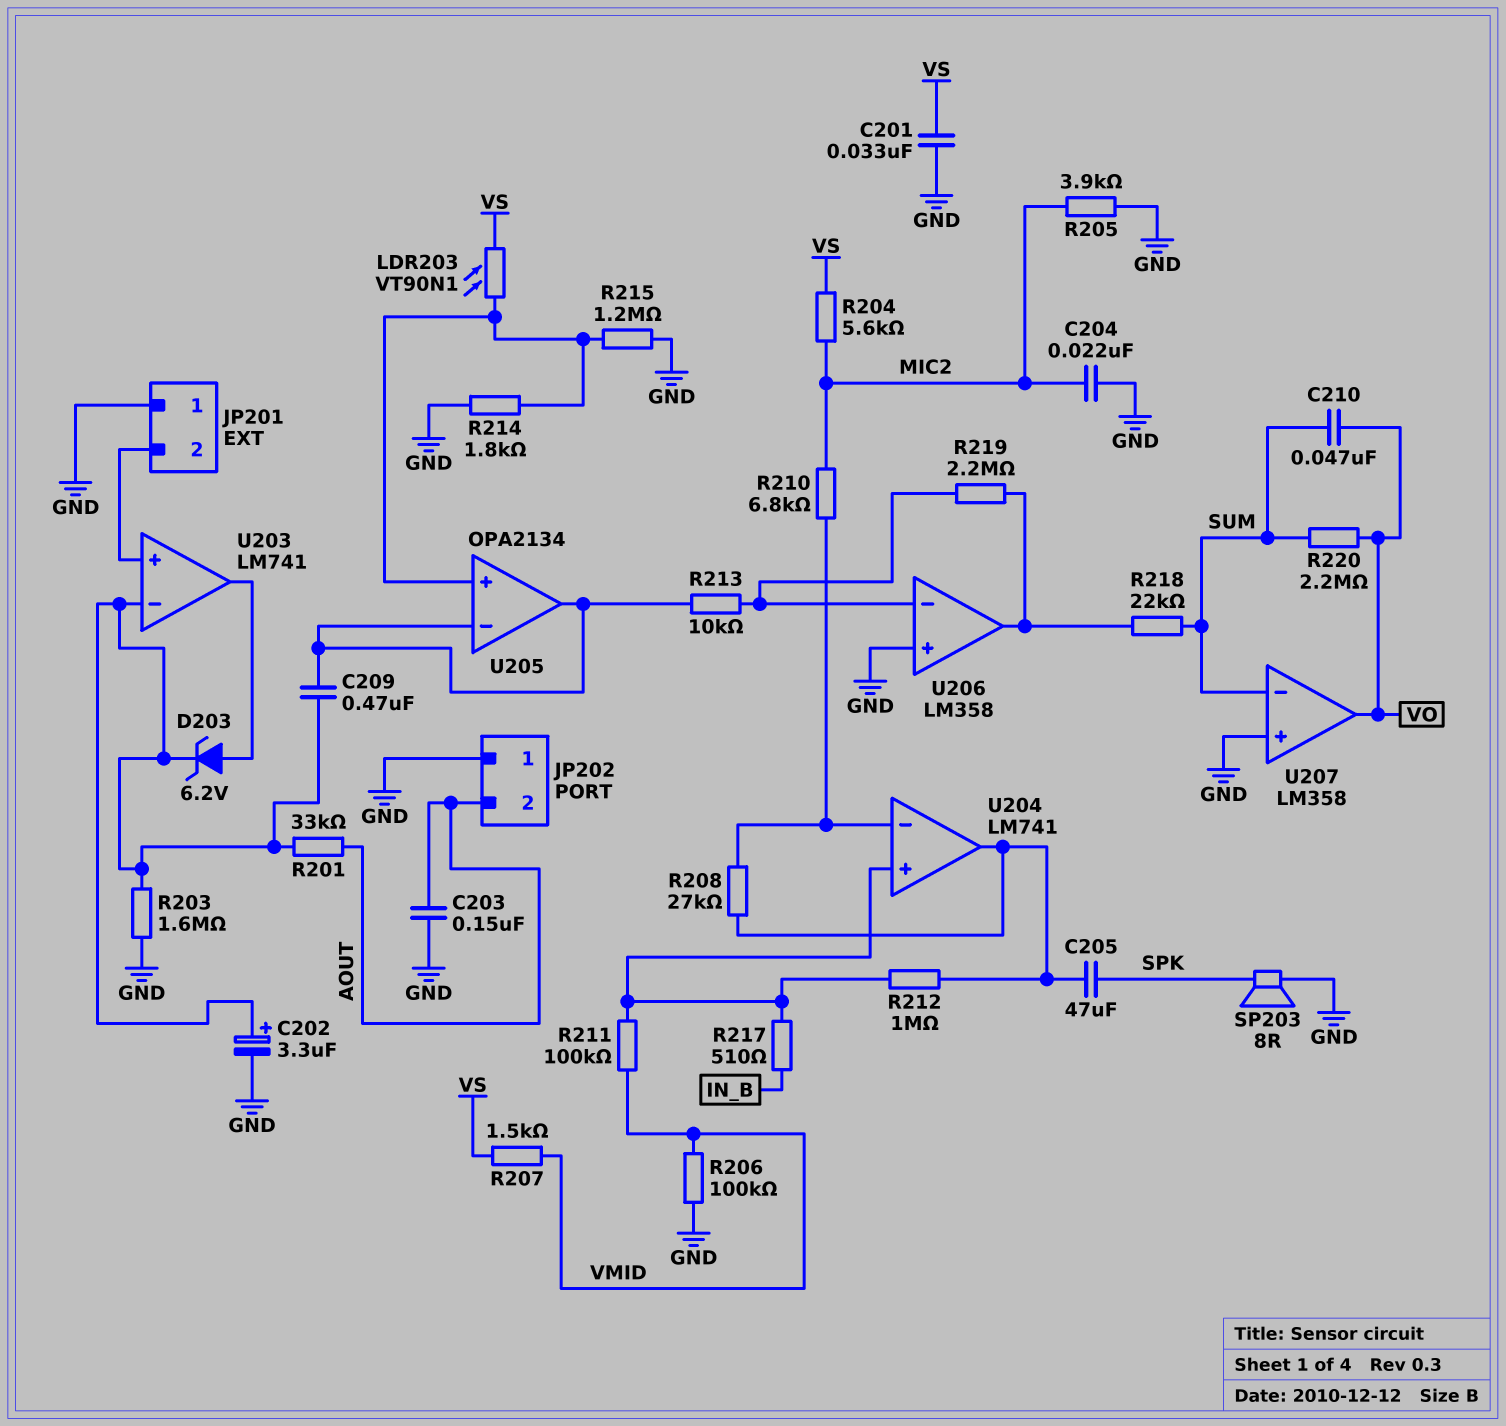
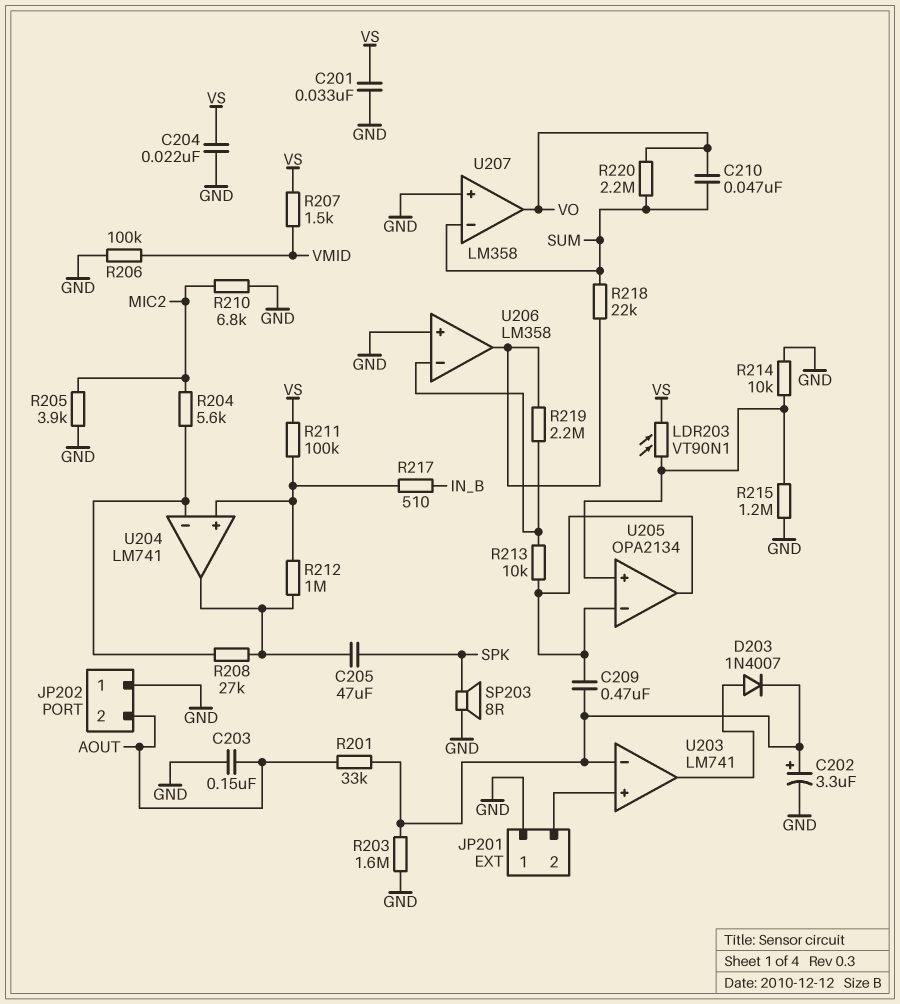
C204: 22nF (GND, MIC2) -> 22nF (GND, VS)
D203: zener 6.2V (A U203/out, K U203/in-) -> diode 1N4007 (A U203/out, K U203/in-)
R204: 5.6k (MIC2, VS) -> 5.6k (MIC2, U204/in-)
R210: 6.8k (MIC2, U204/in-) -> 6.8k (GND, MIC2)
R211: 100k (U204/in+, VMID) -> 100k (U204/in+, VS)
R214: 1.8k (GND, U205/in+) -> 10k (GND, U205/in+)

